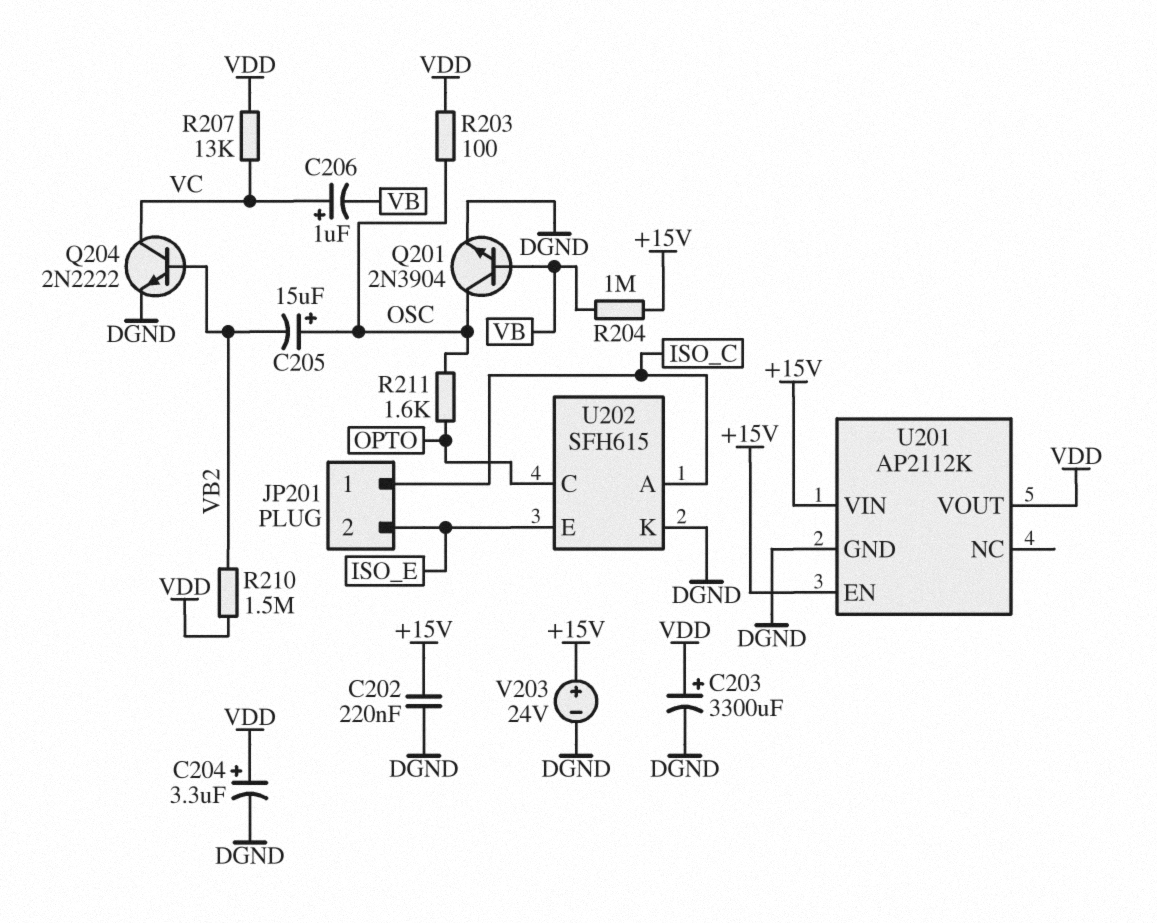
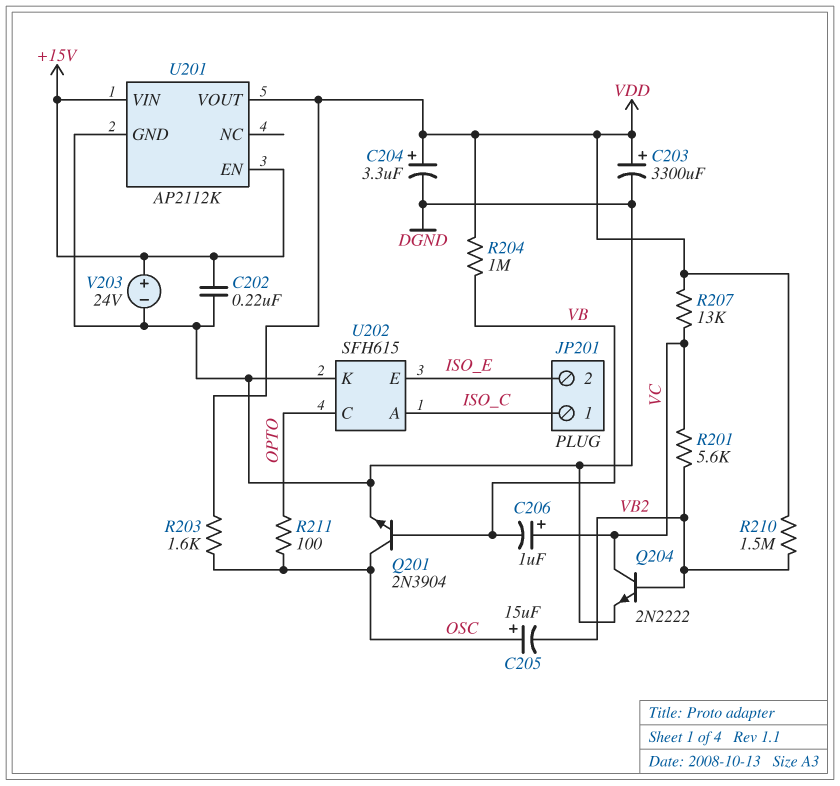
R201: none -> 5.6k (VB2, VC)
R203: 100 (OSC, VDD) -> 1.6k (OSC, VDD)
R204: 1M (+15V, VB) -> 1M (VB, VDD)
R211: 1.6k (OPTO, OSC) -> 100 (OPTO, OSC)

